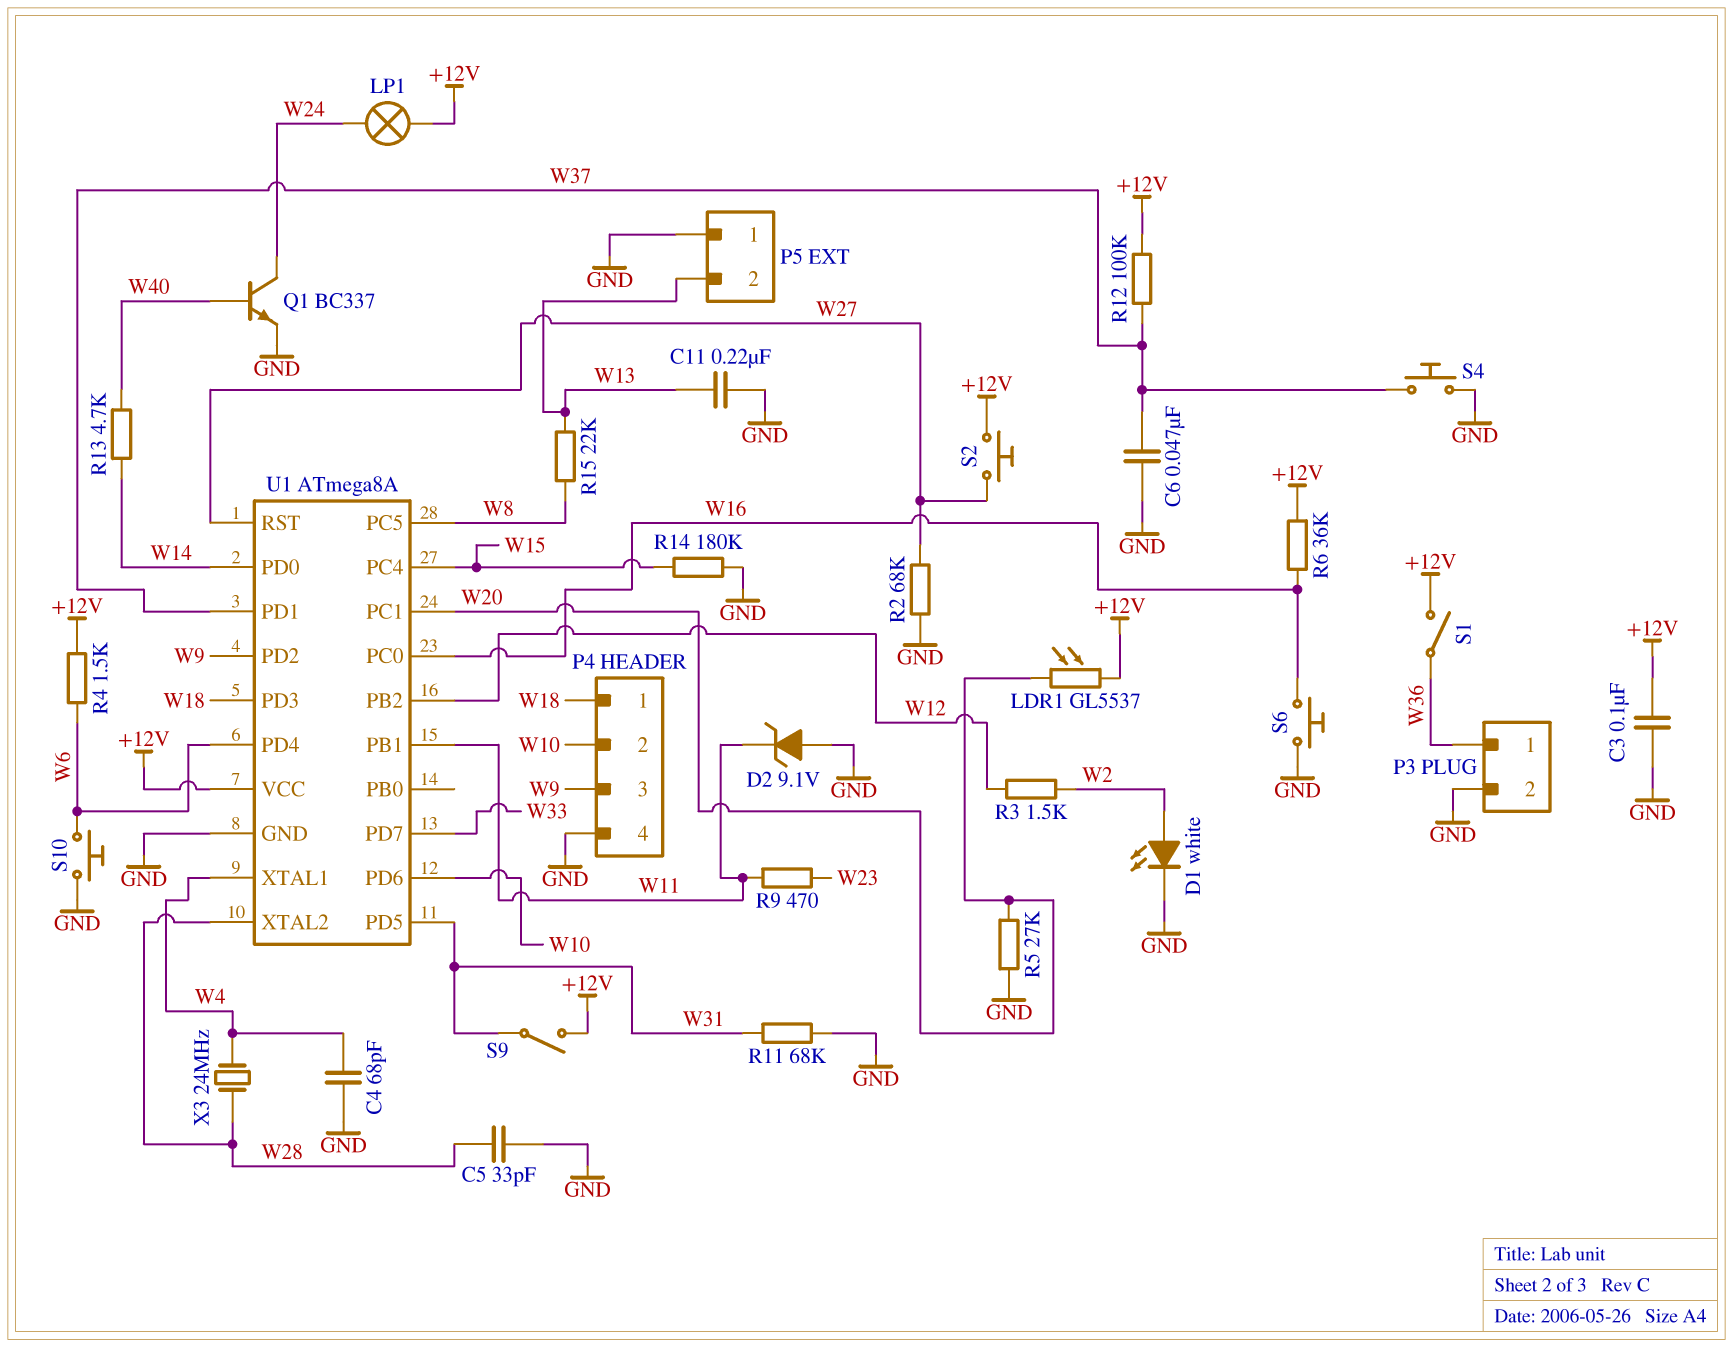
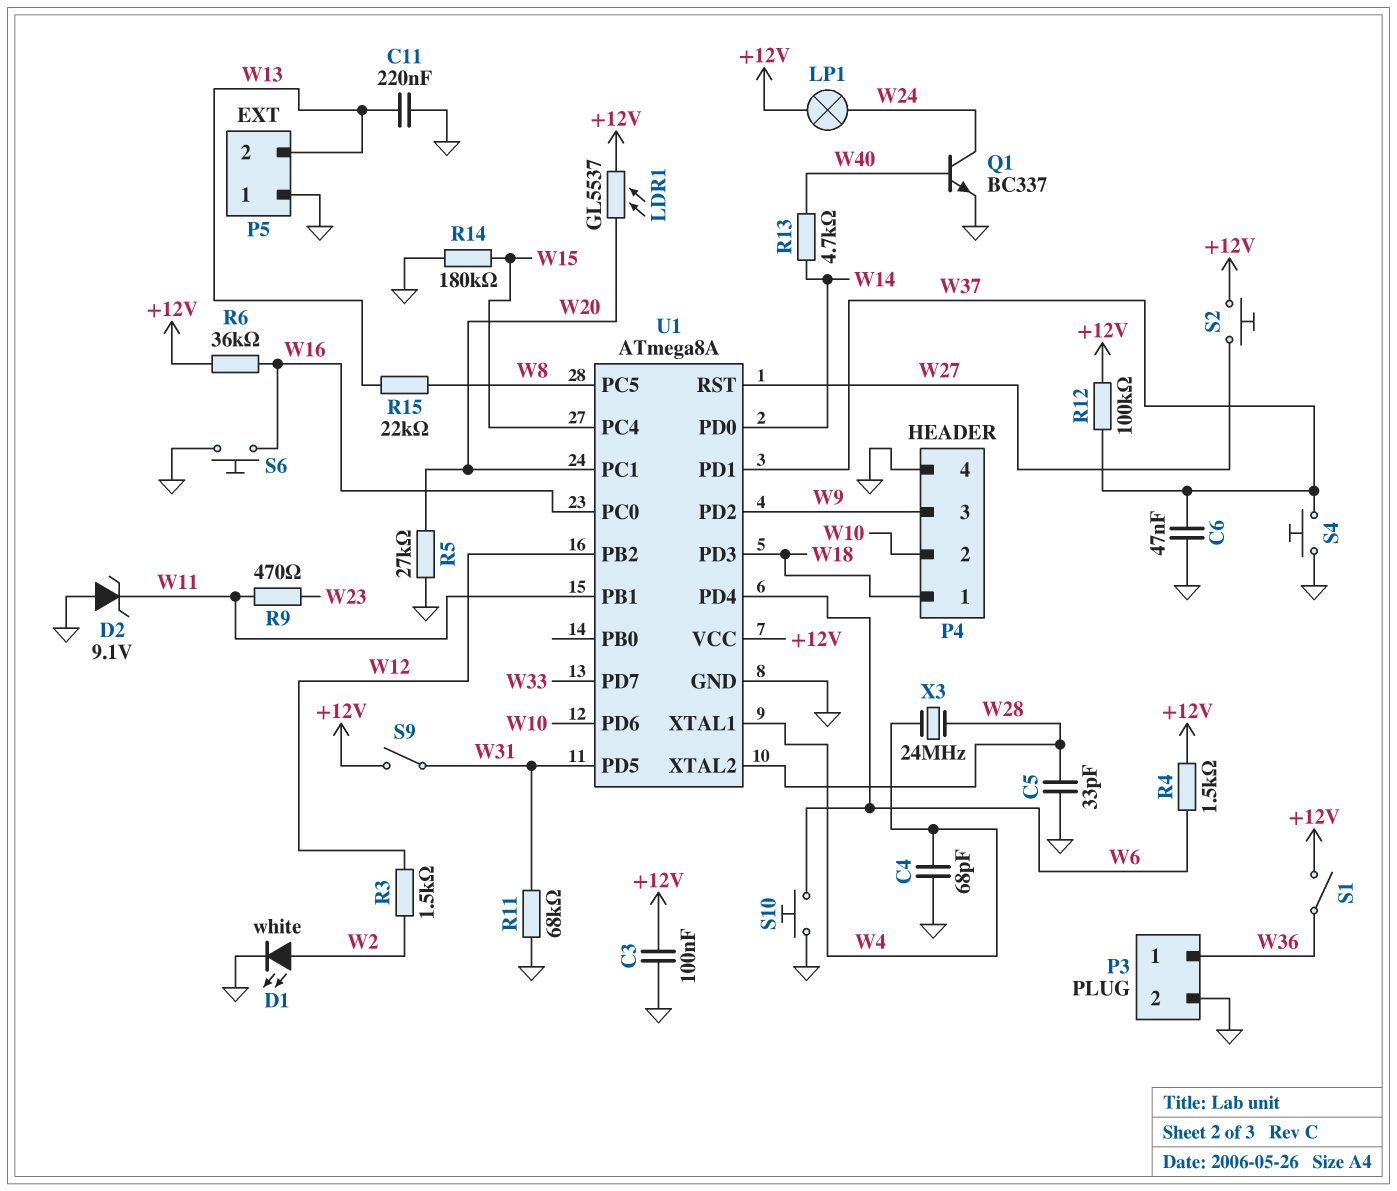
R2: 68k (GND, W27) -> none

